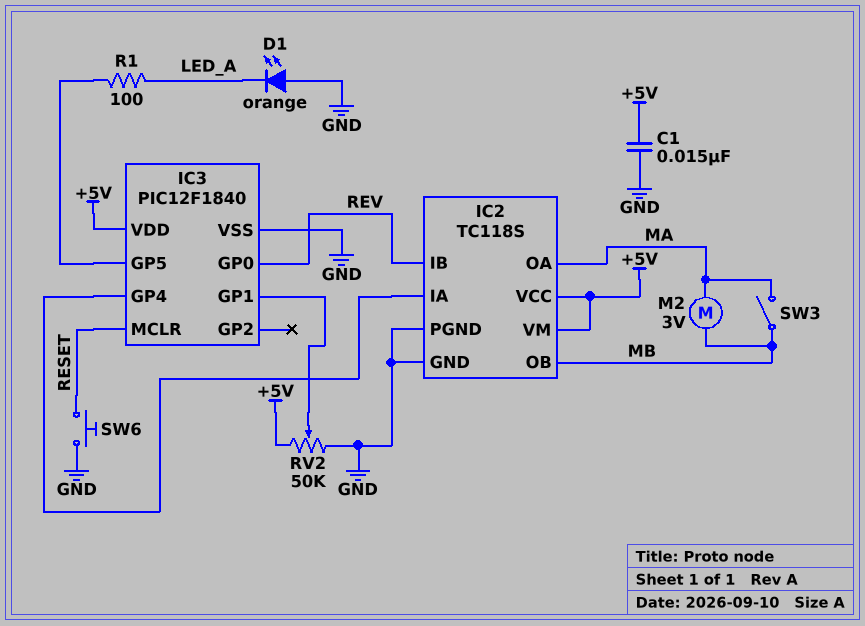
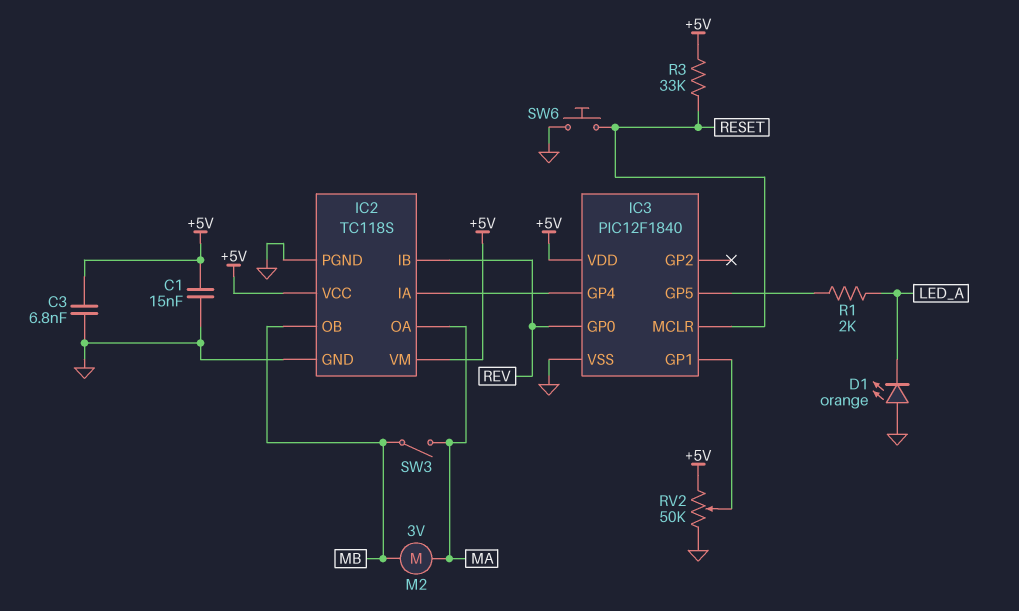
C3: none -> 6.8nF (+5V, GND)
R1: 100 (IC3/GP5, LED_A) -> 2k (IC3/GP5, LED_A)
R3: none -> 33k (+5V, RESET)

